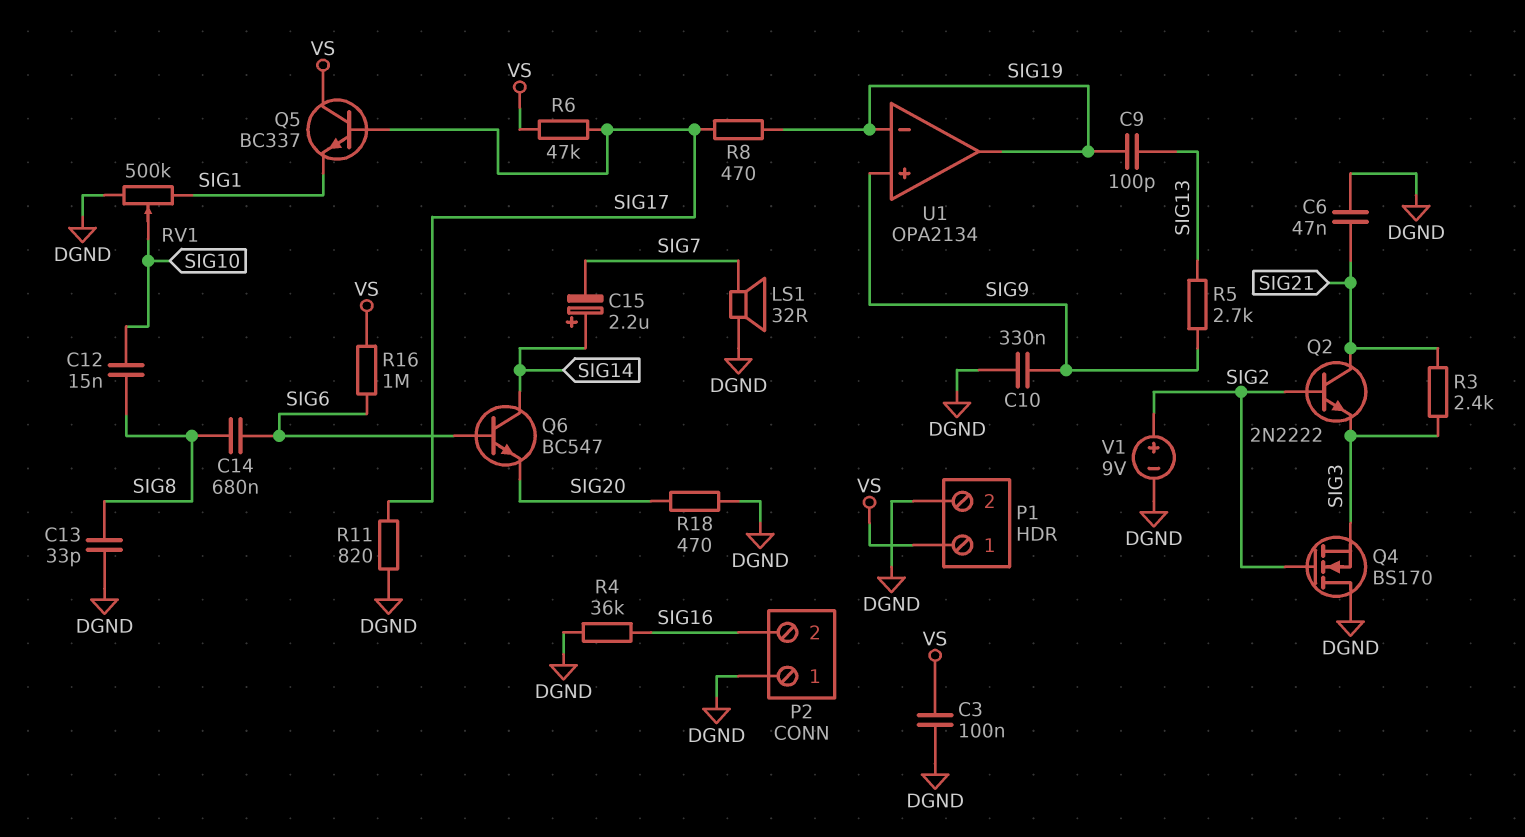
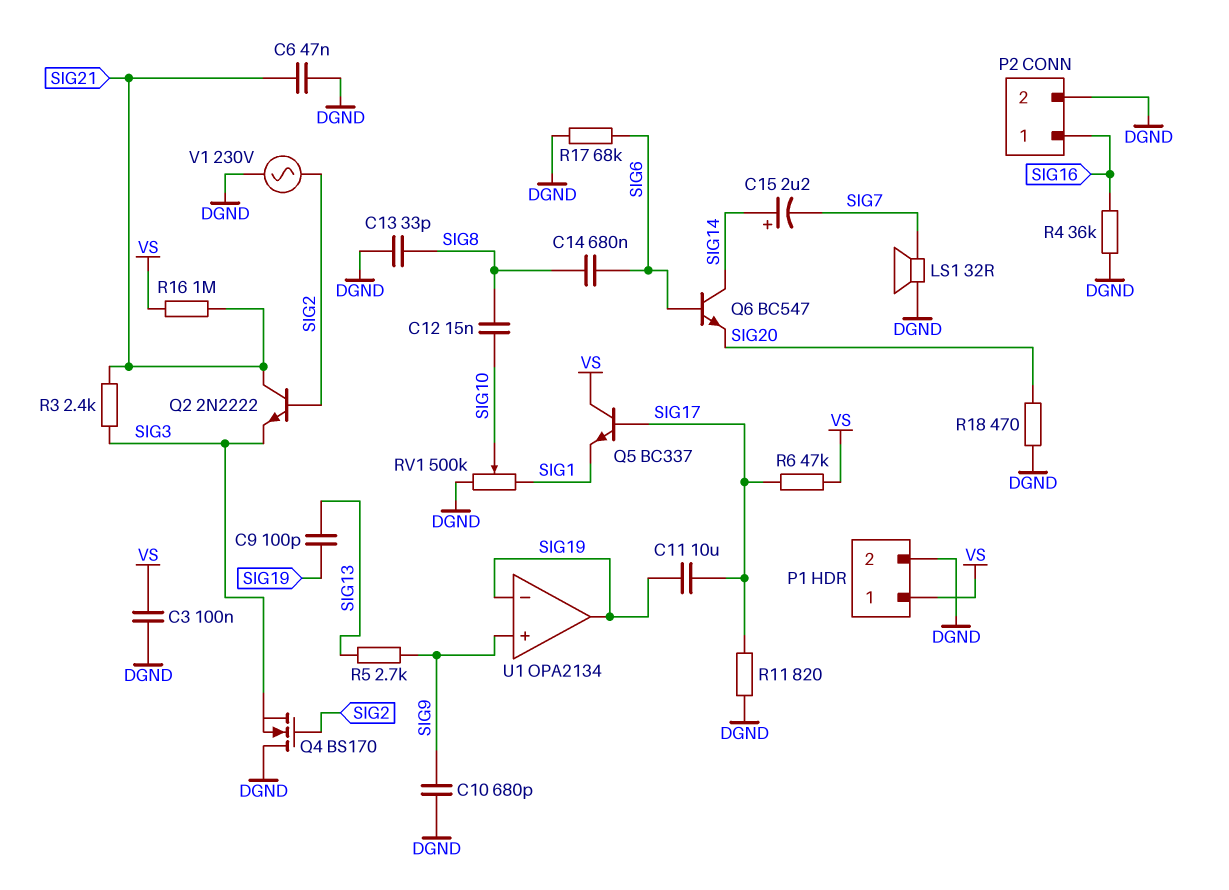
C10: 330nF (DGND, SIG9) -> 680pF (DGND, SIG9)
C11: none -> 10uF (SIG17, SIG19)
P2 pin 1: DGND -> SIG16
P2 pin 2: SIG16 -> DGND
R8: 470 (SIG17, SIG19) -> none
R16: 1M (SIG6, VS) -> 1M (SIG21, VS)
R17: none -> 68k (DGND, SIG6)
V1: 9V (plus SIG2, minus DGND) -> AC 230V (DGND, SIG2)

